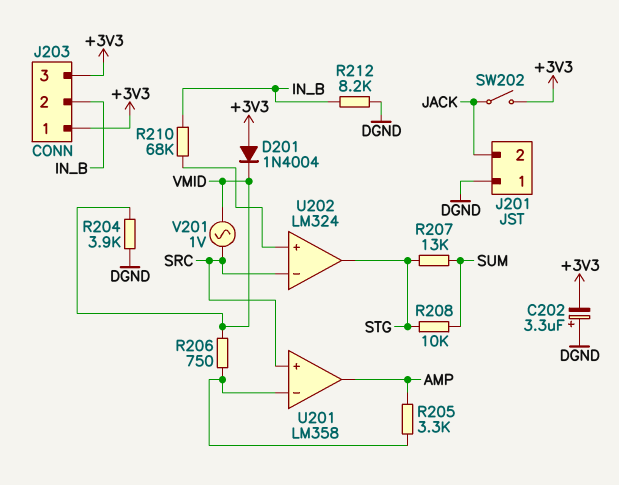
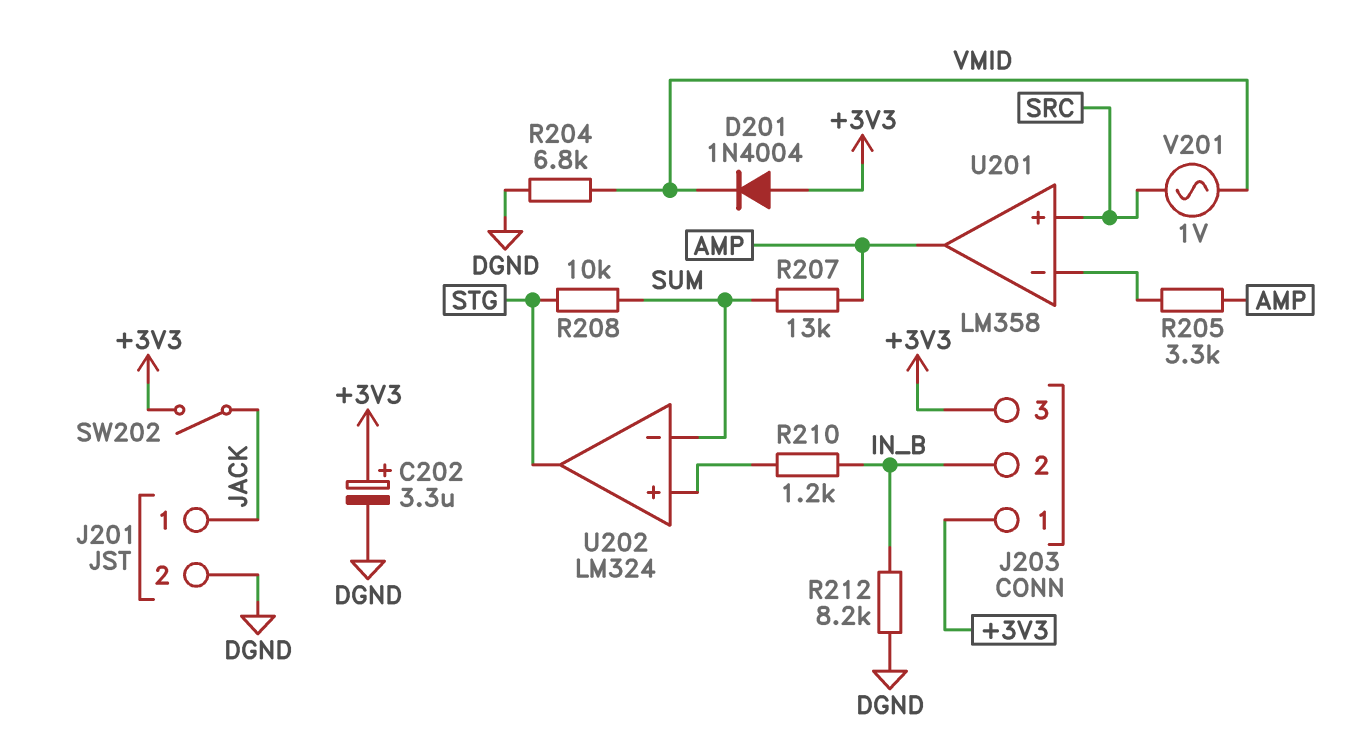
C202: 3.3uF (plus DGND, minus +3V3) -> 3.3uF (plus +3V3, minus DGND)
J201 pin 1: DGND -> JACK
J201 pin 2: JACK -> DGND
R204: 3.9k (DGND, VMID) -> 6.8k (DGND, VMID)
R206: 750 (U201/in-, VMID) -> none
R207: 13k (STG, SUM) -> 13k (AMP, SUM)
R210: 68k (IN_B, U202/in+) -> 1.2k (IN_B, U202/in+)
U202 pin in-: SRC -> SUM

